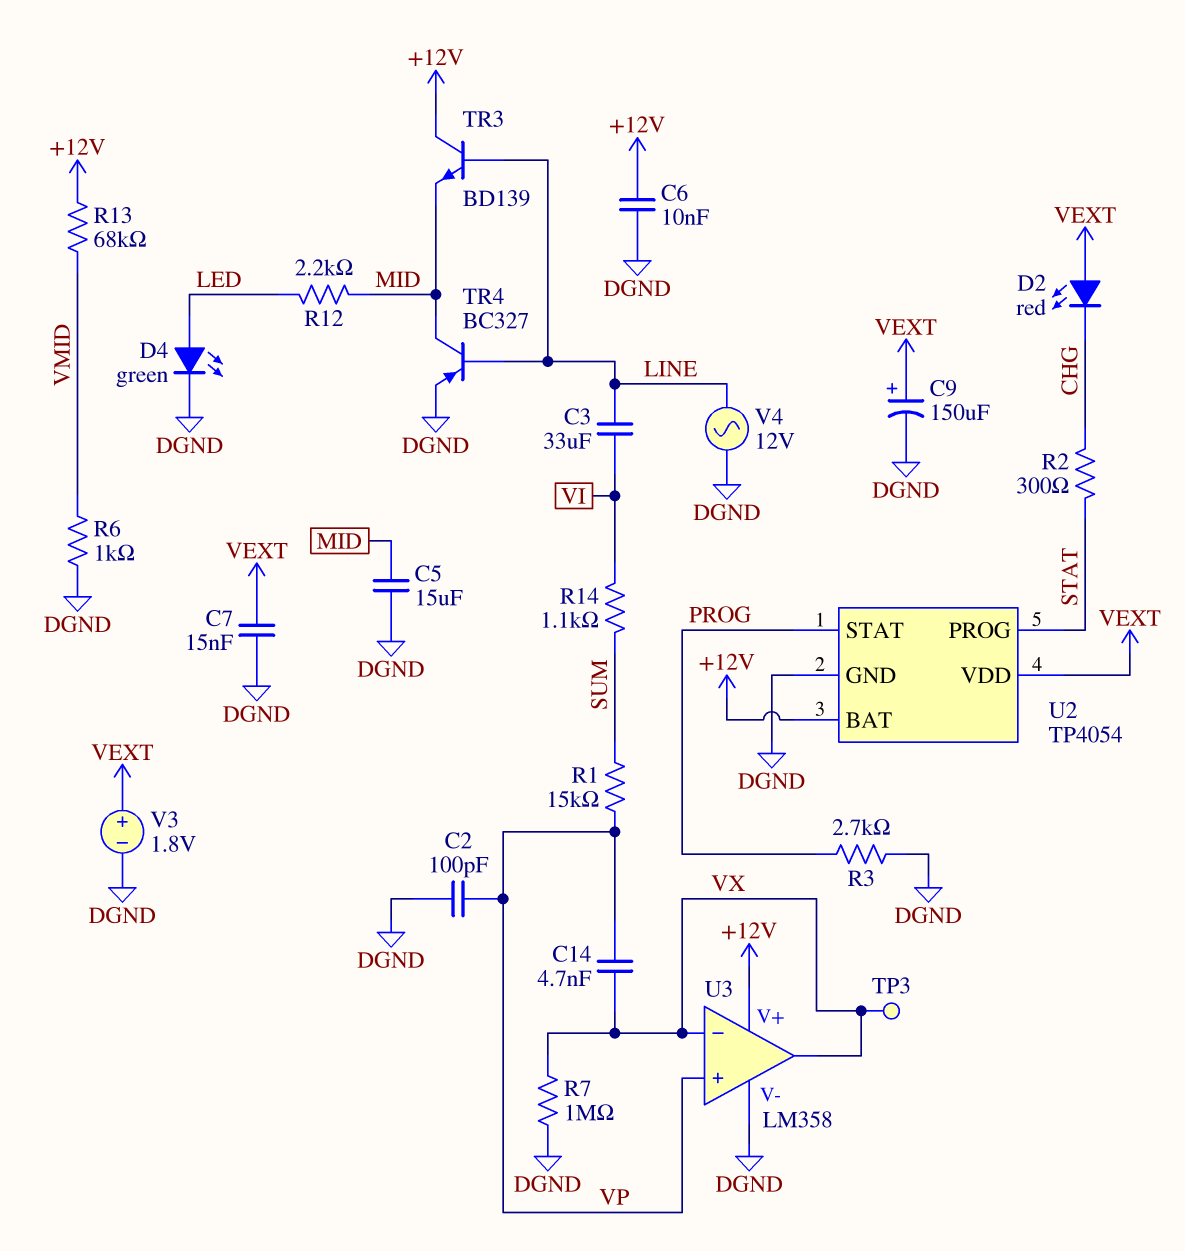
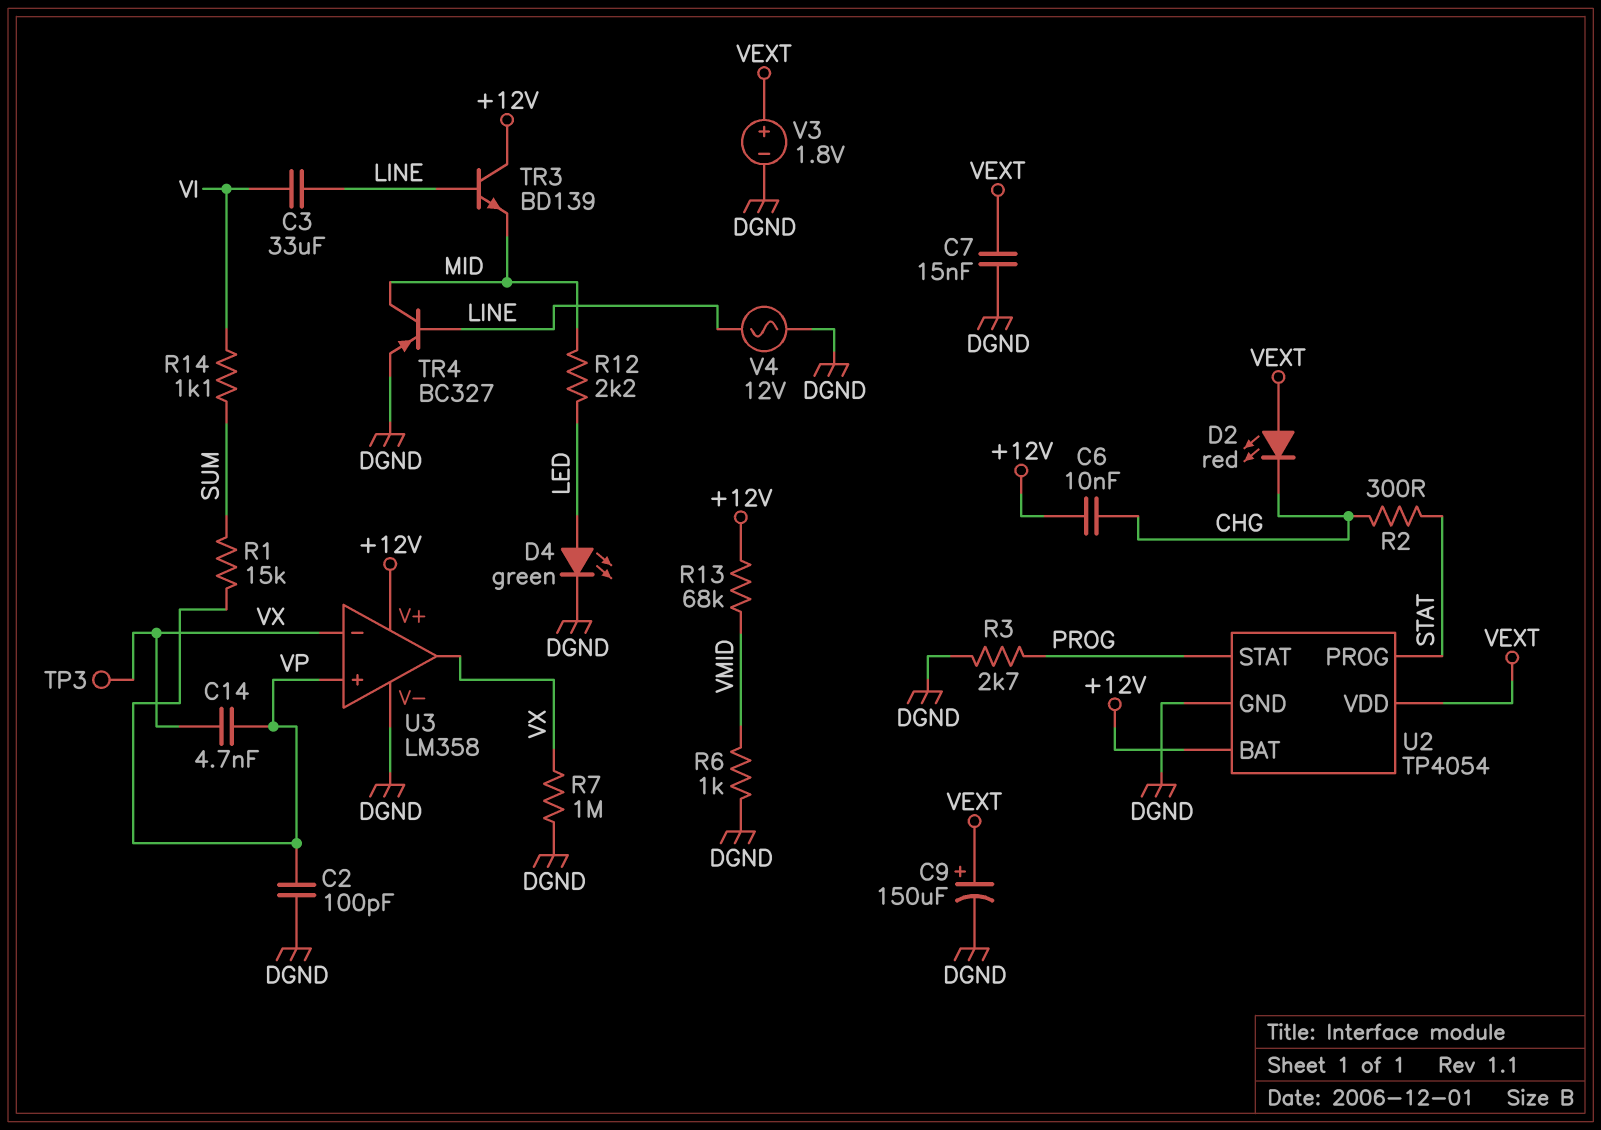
C5: 15uF (DGND, MID) -> none
C6: 10nF (+12V, DGND) -> 10nF (+12V, CHG)

